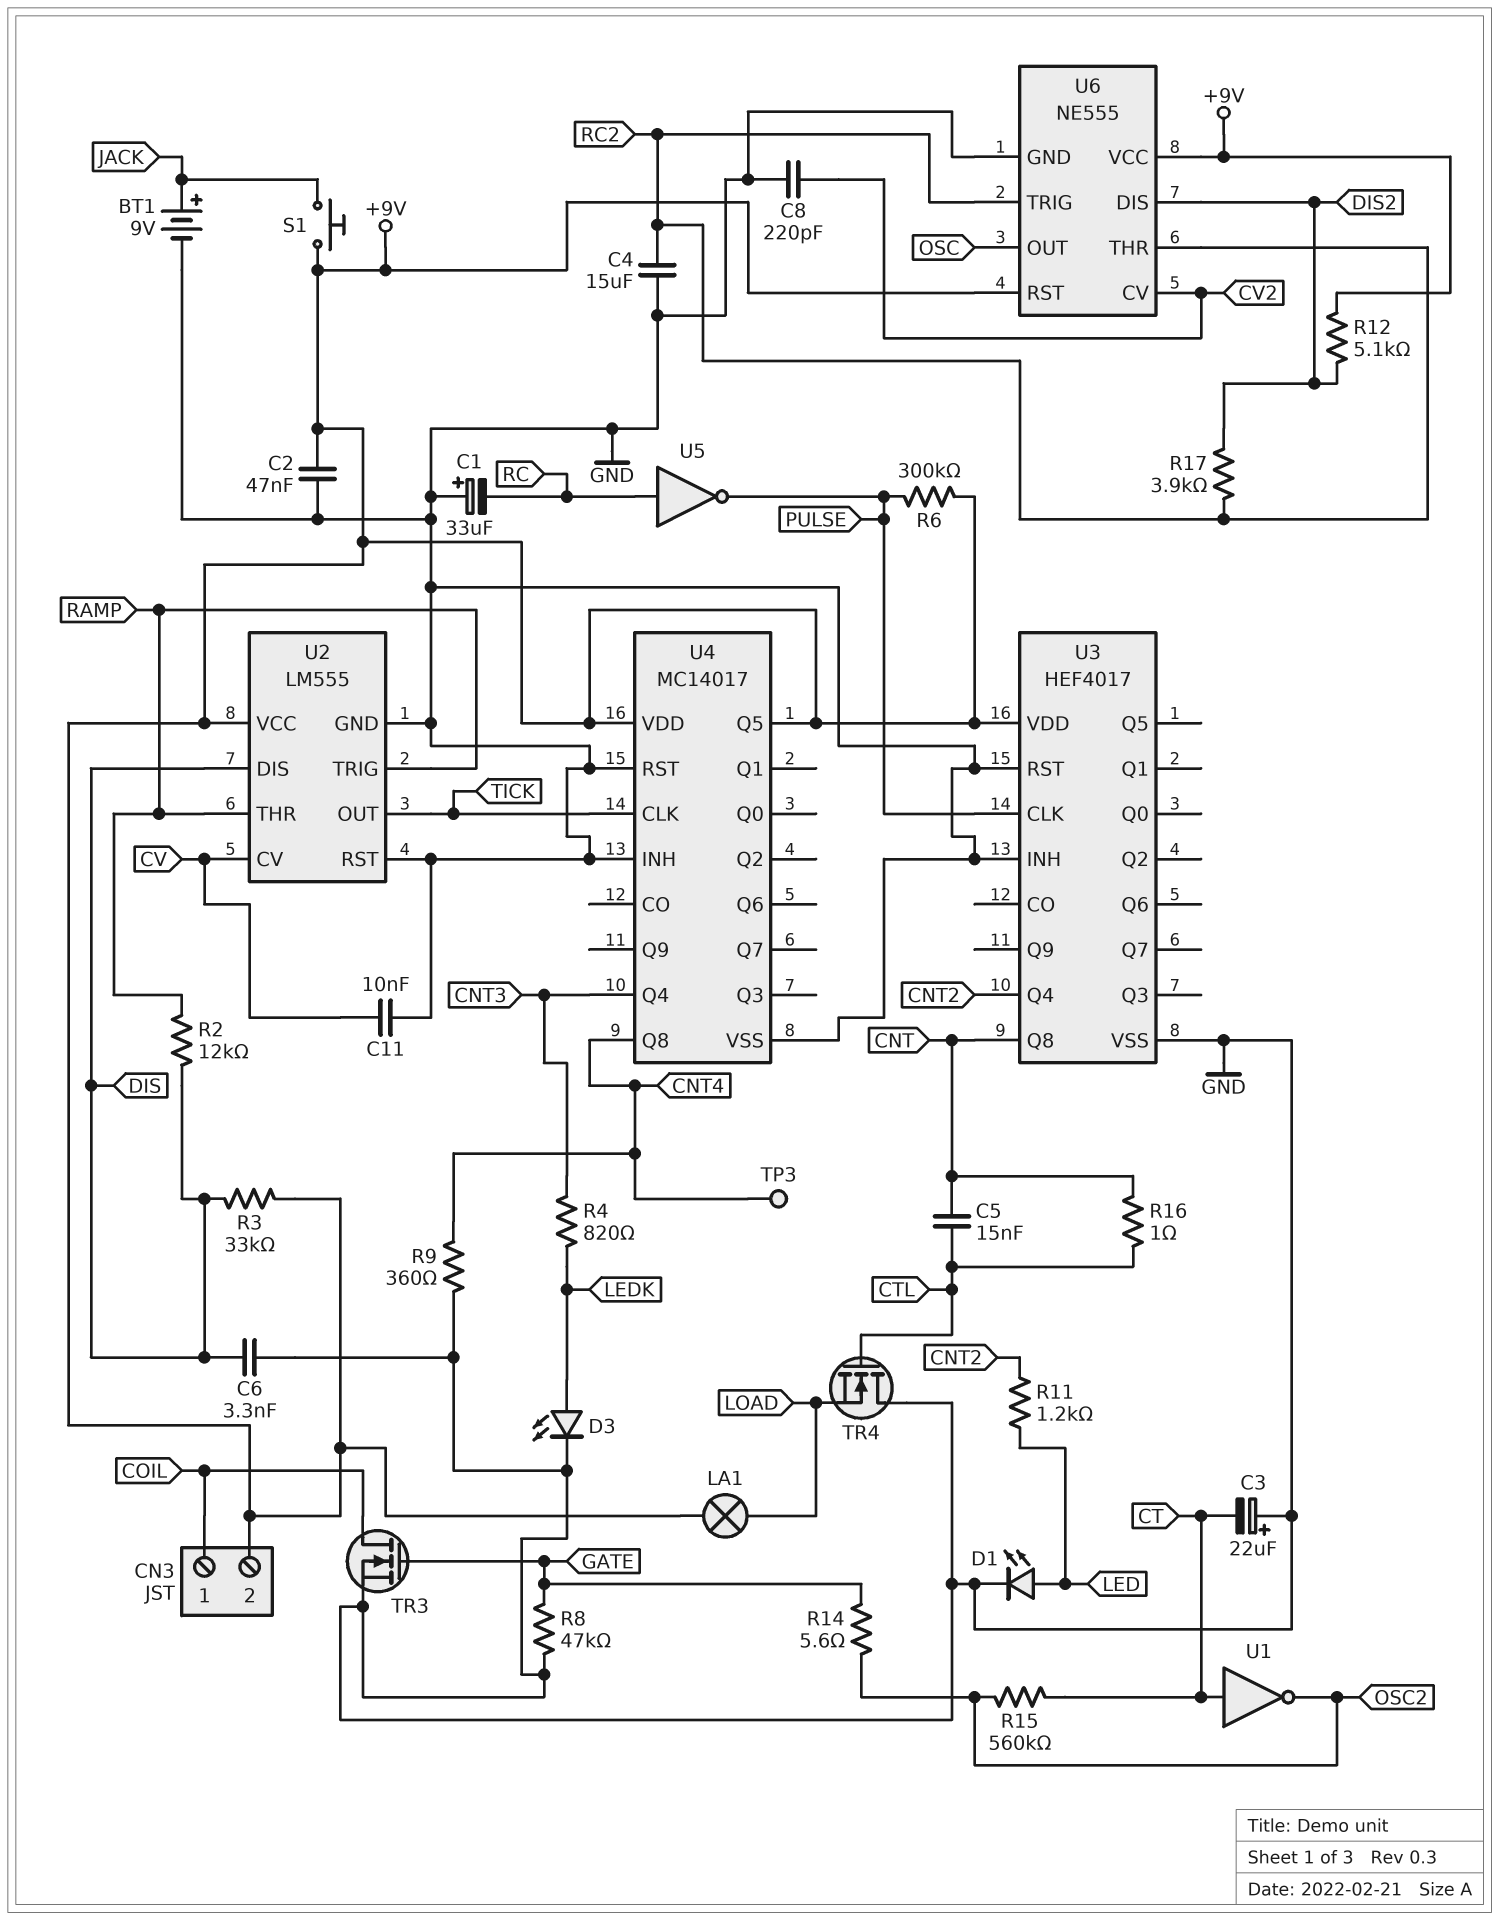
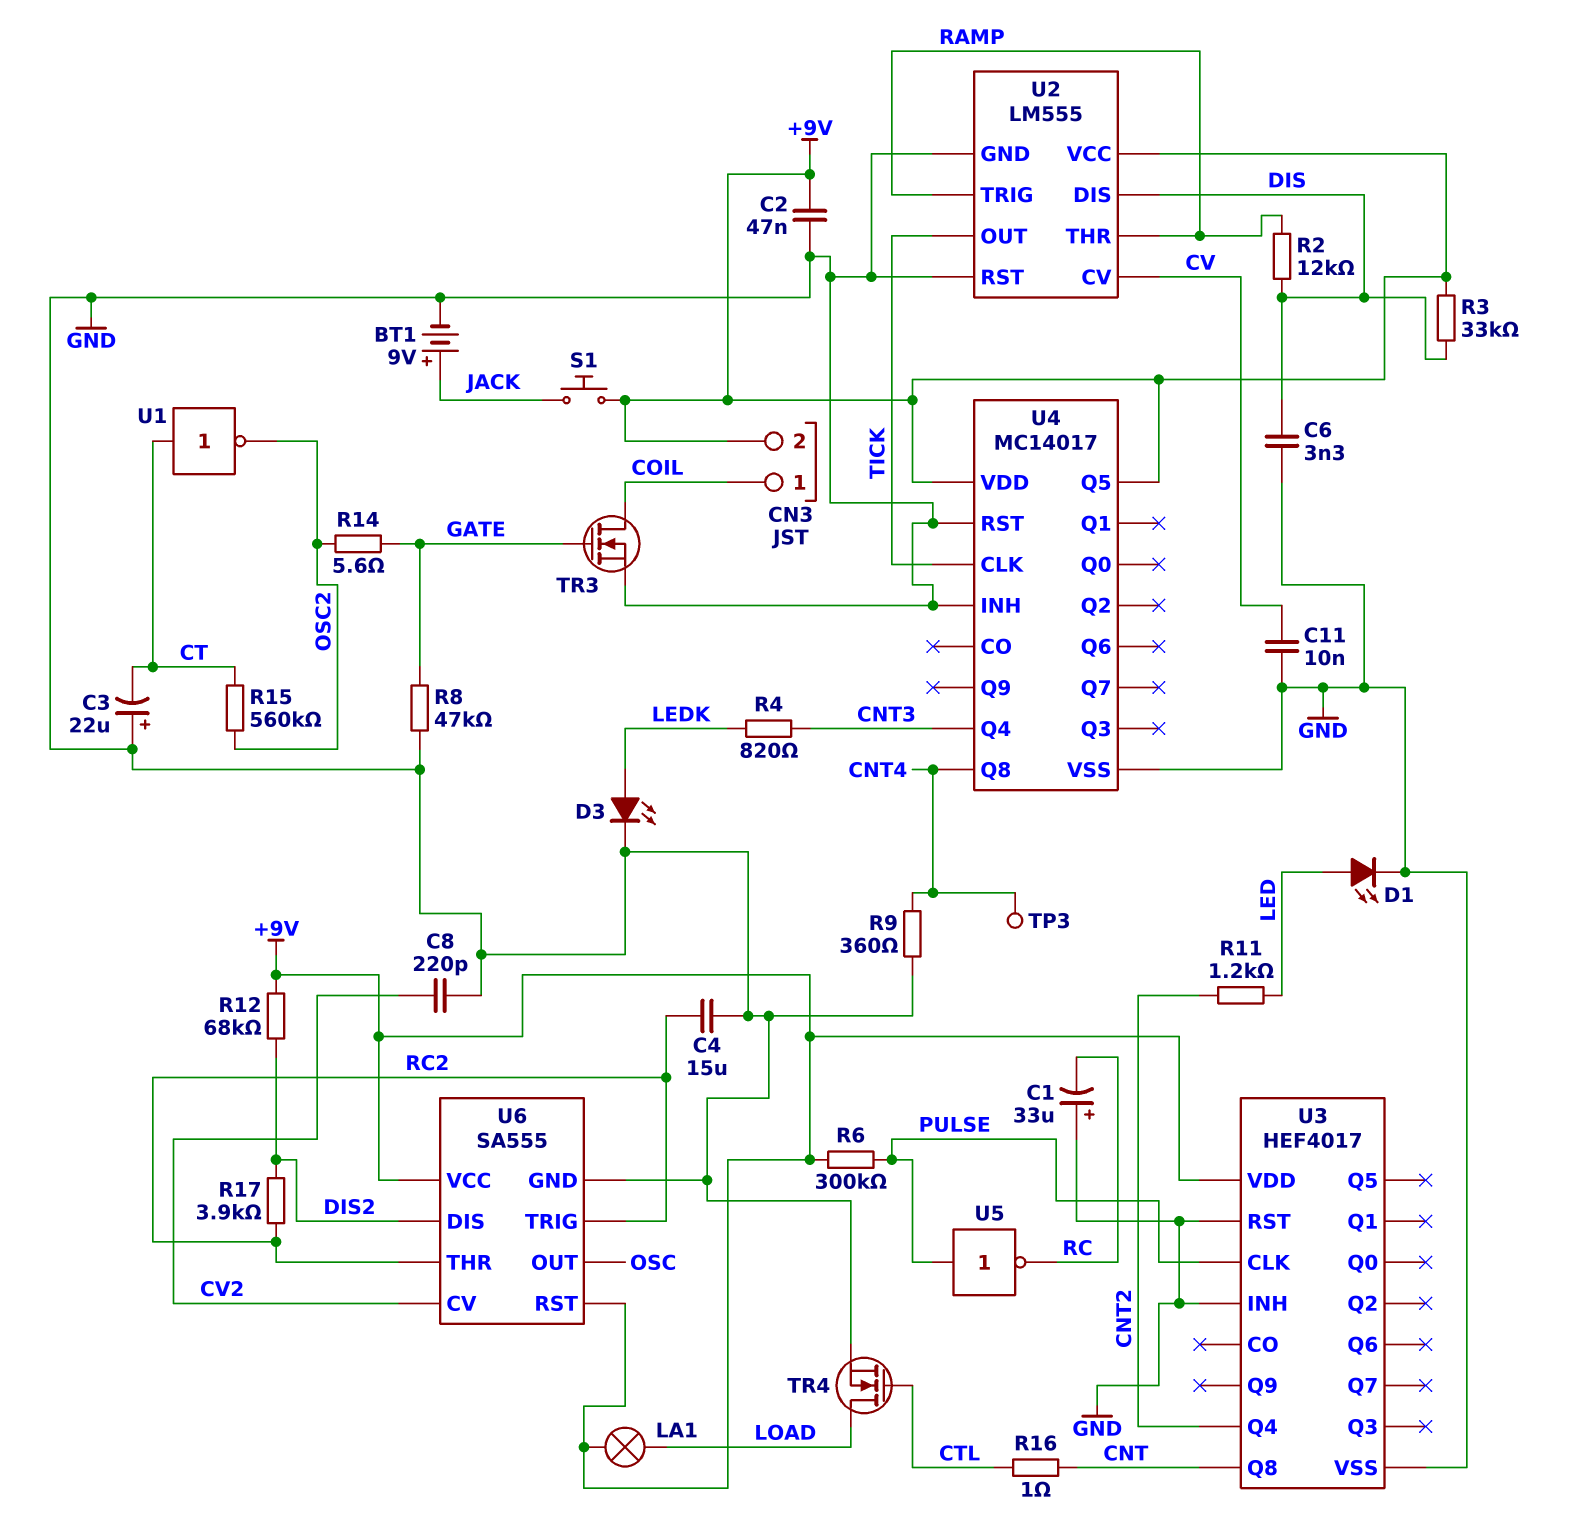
C5: 15nF (CNT, CTL) -> none
R12: 5.1k (+9V, DIS2) -> 68k (+9V, DIS2)
TR4: NMOS (G CTL, D GND, S LOAD) -> NMOS (G CTL, D LOAD, S GND)
U5: NOT (in RC, out PULSE) -> NOT (in PULSE, out RC)
U6: NE555 -> SA555

